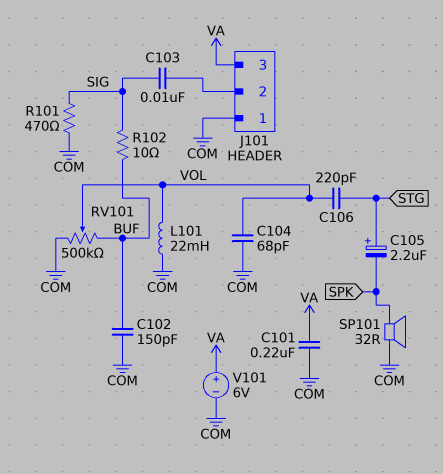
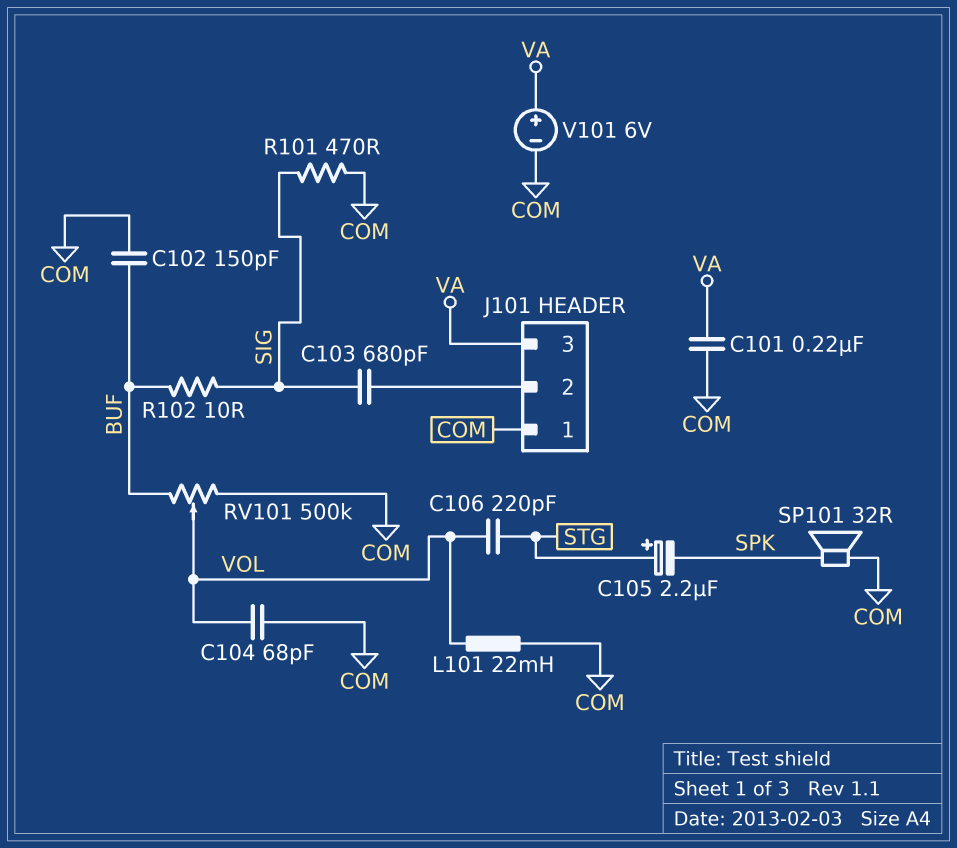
C103: 10nF (J101/2, SIG) -> 680pF (J101/2, SIG)

